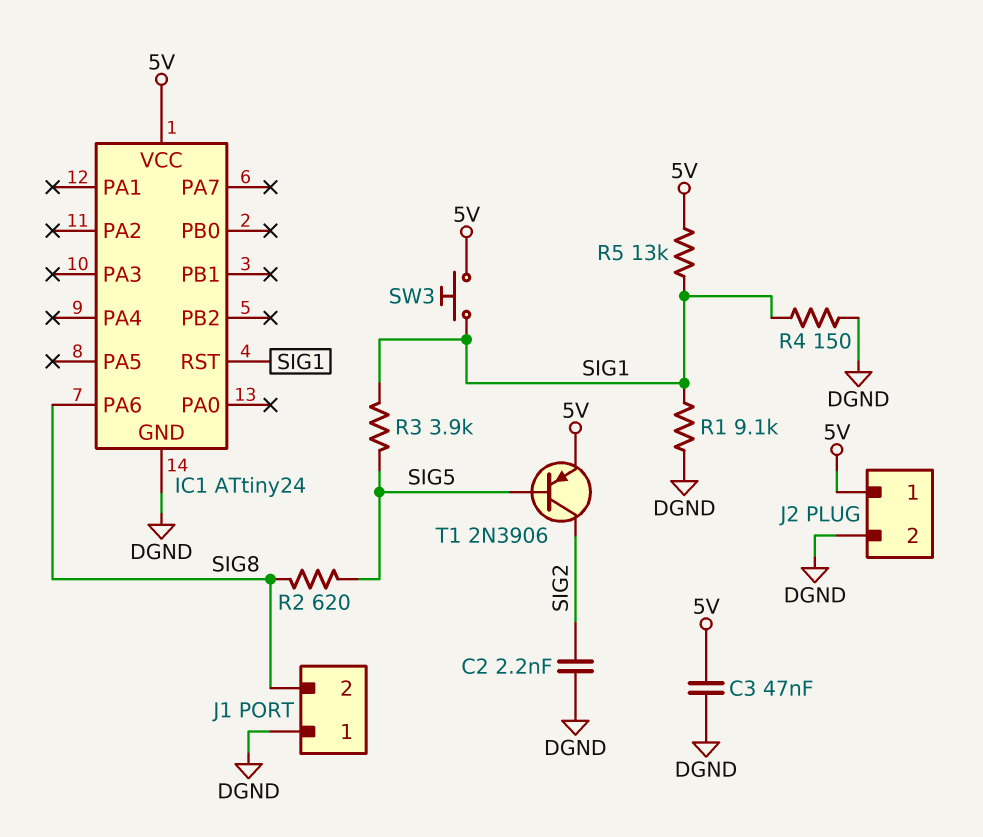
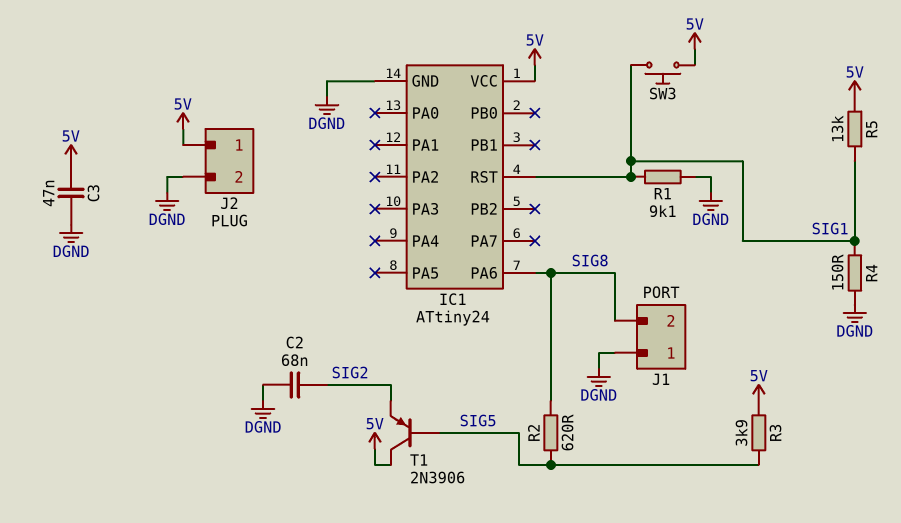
C2: 2.2nF (DGND, SIG2) -> 68nF (DGND, SIG2)
R3: 3.9k (SIG1, SIG5) -> 3.9k (5V, SIG5)
T1: PNP 2N3906 (B SIG5, C SIG2, E 5V) -> PNP 2N3906 (B SIG5, C 5V, E SIG2)

